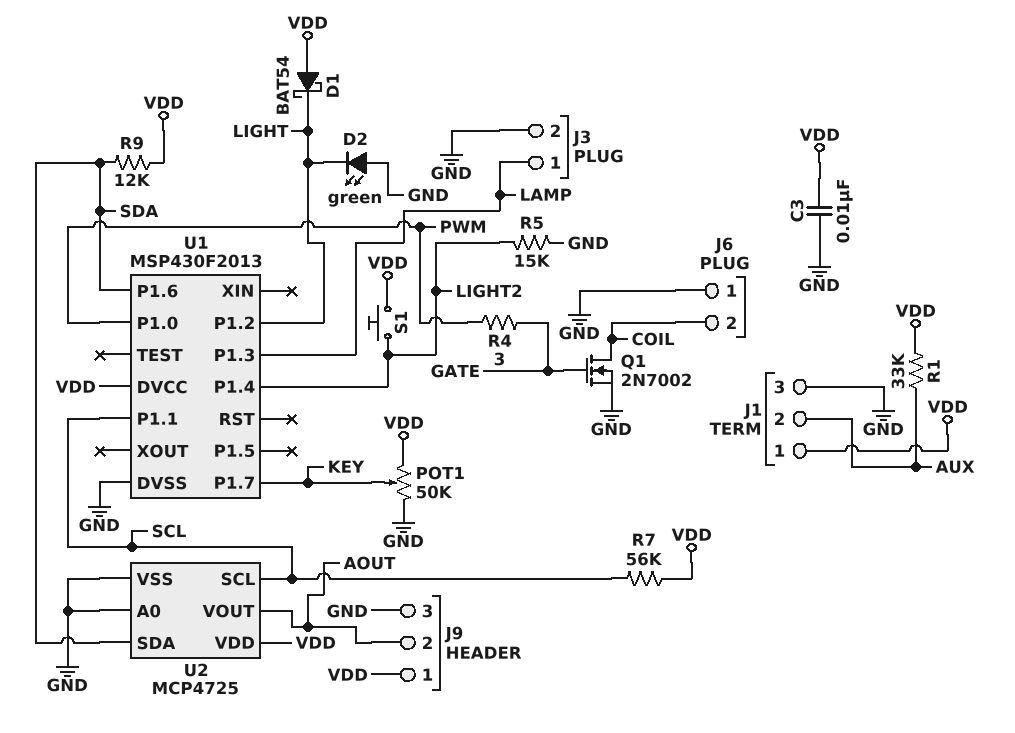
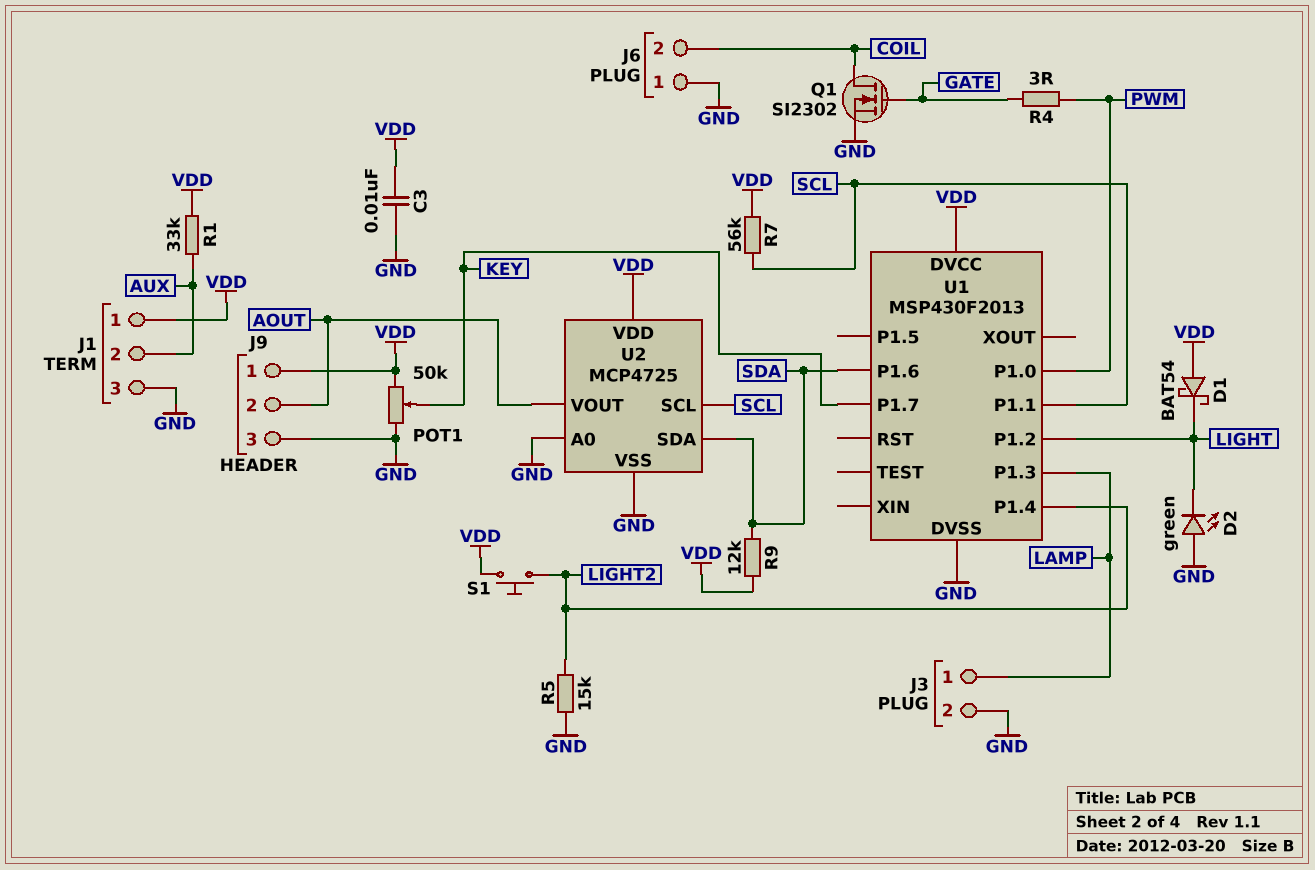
Q1: NMOS 2N7002 (G GATE, D COIL, S GND) -> NMOS SI2302 (G GATE, D COIL, S GND)

